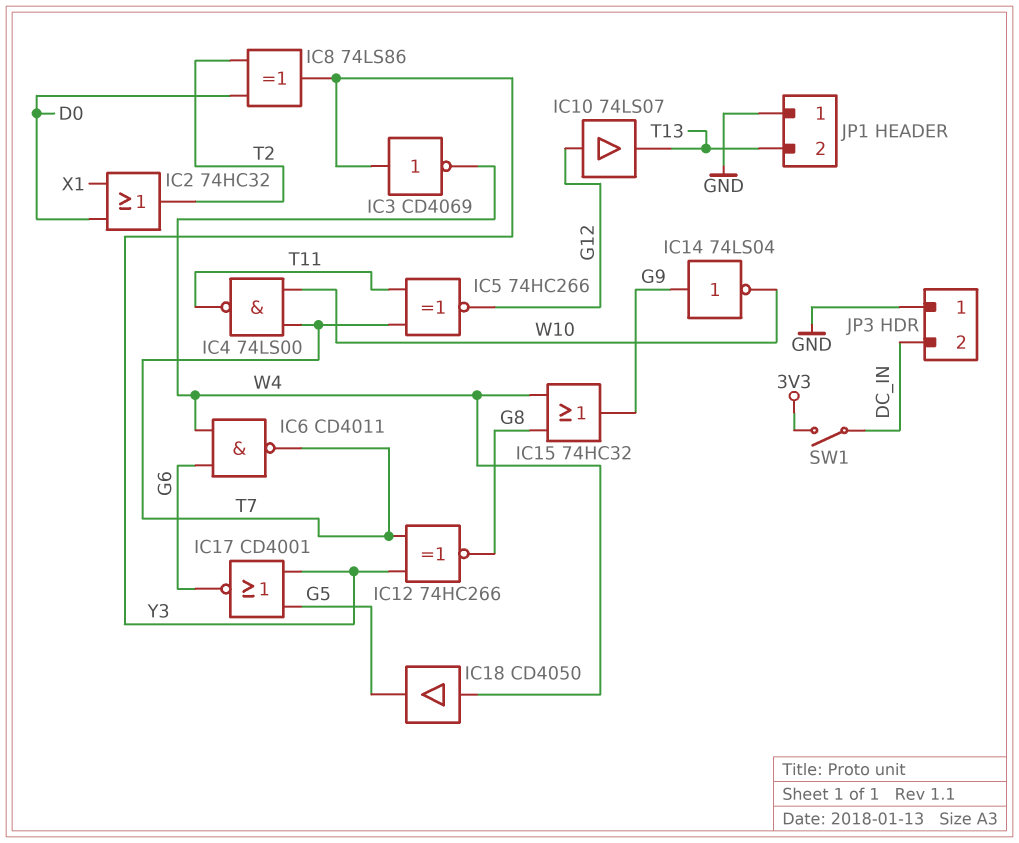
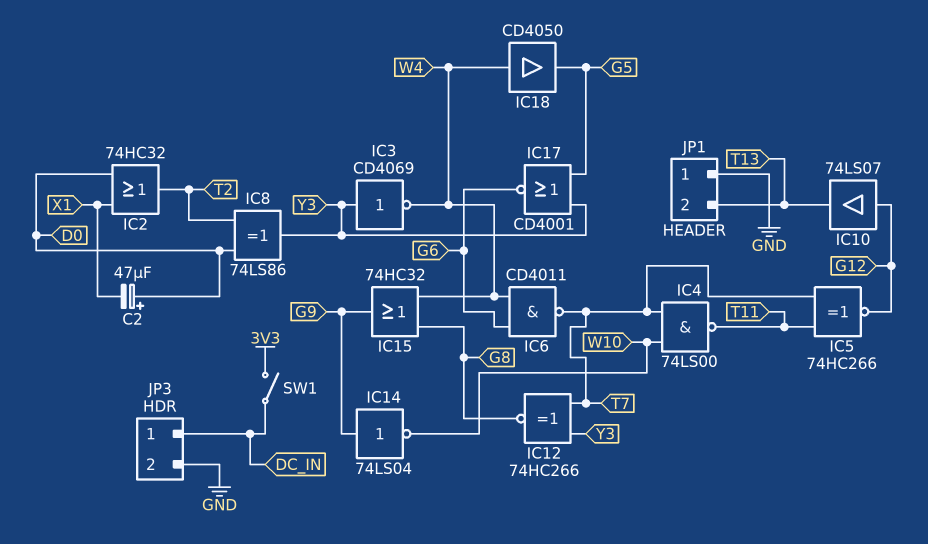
C2: none -> 47uF (plus D0, minus X1)
JP3 pin 1: GND -> DC_IN
JP3 pin 2: DC_IN -> GND

